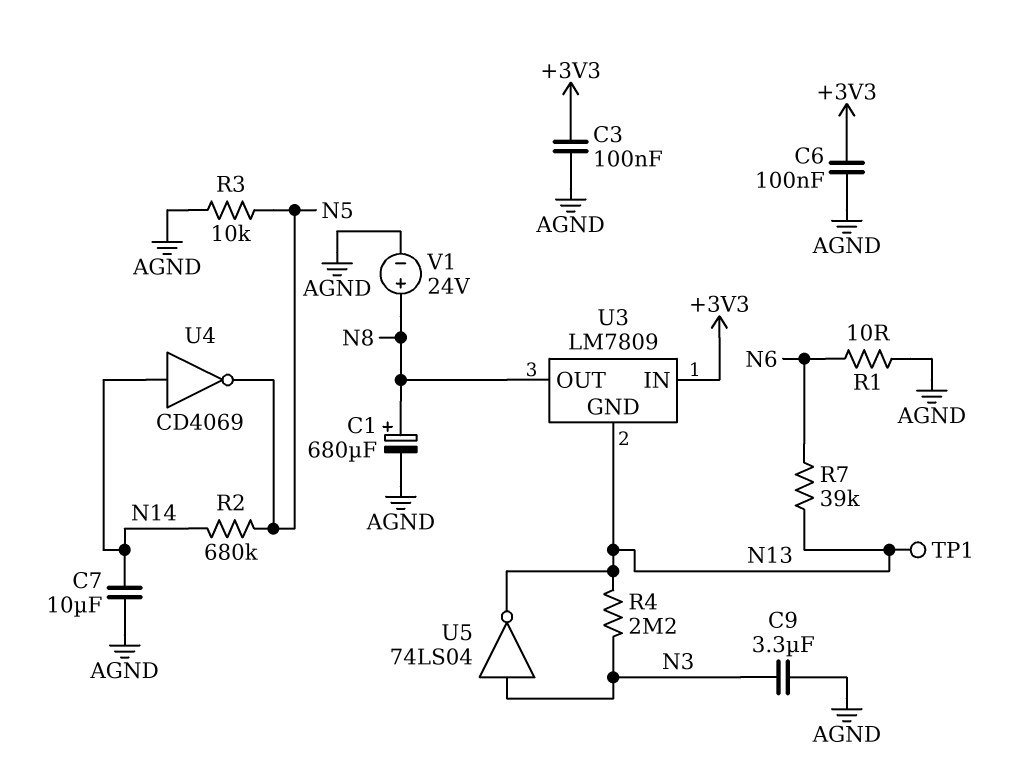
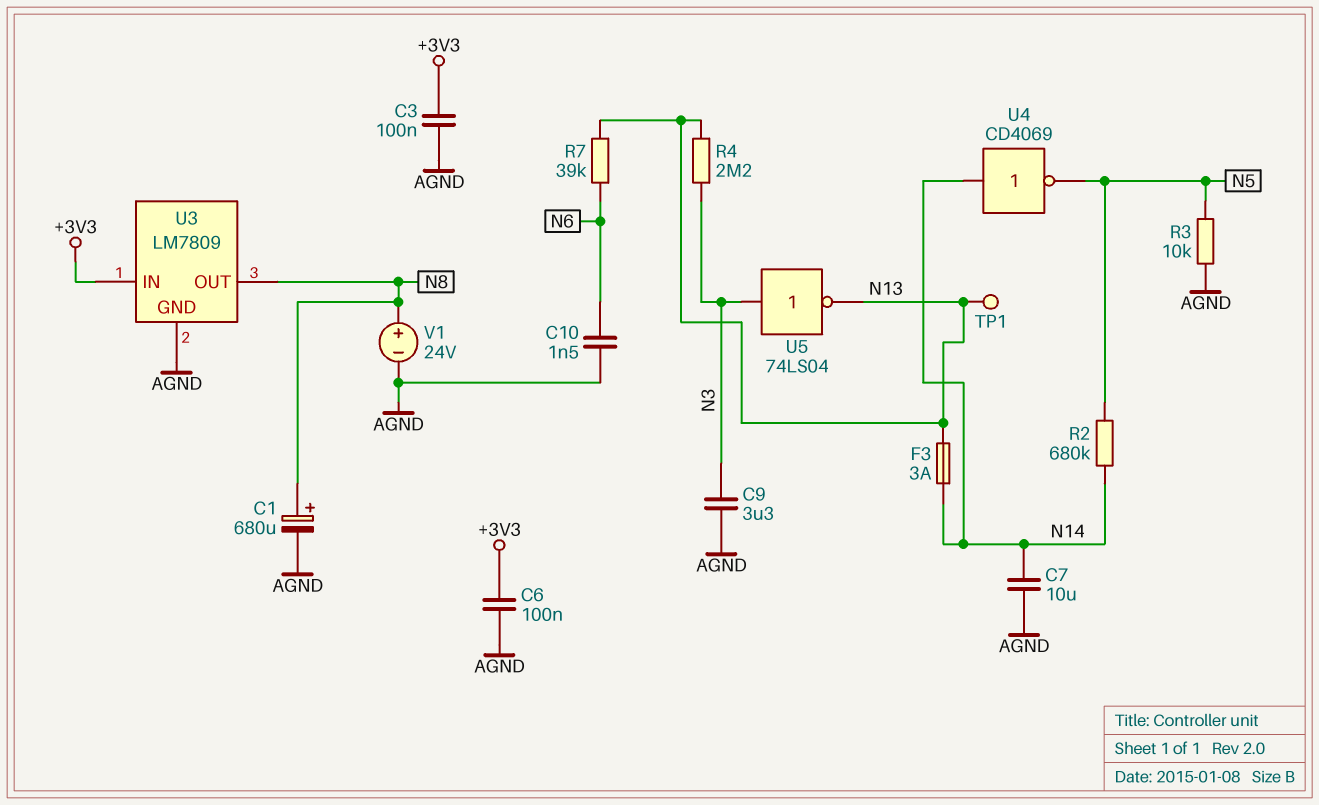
C10: none -> 1.5nF (AGND, N6)
F3: none -> 3A (N13, N14)
R1: 10 (AGND, N6) -> none
U3 pin GND: N13 -> AGND

